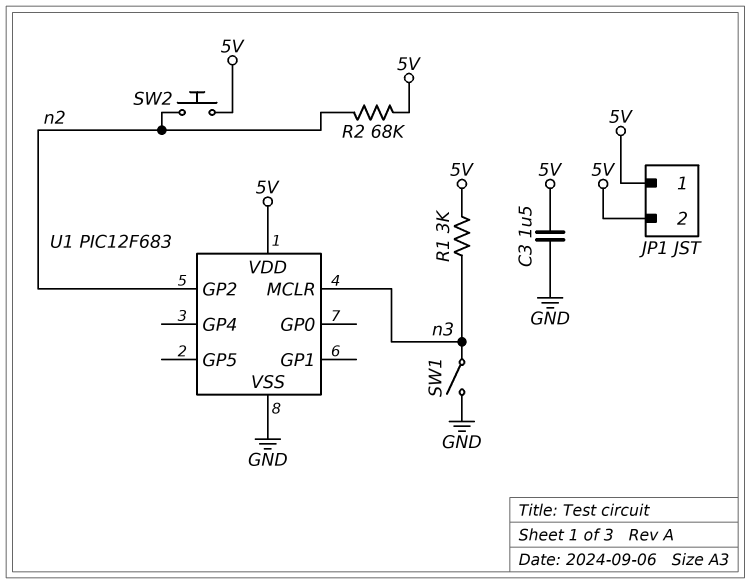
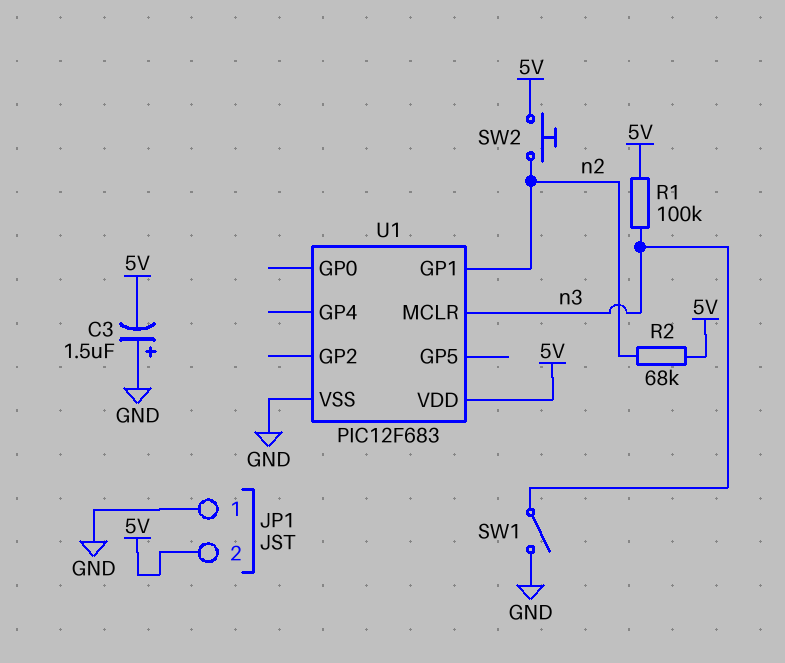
C3: 1.5uF (5V, GND) -> 1.5uF (plus GND, minus 5V)
JP1 pin 1: 5V -> GND
R1: 3k (5V, n3) -> 100k (5V, n3)
U1 pin GP1: none -> n2
U1 pin GP2: n2 -> none

